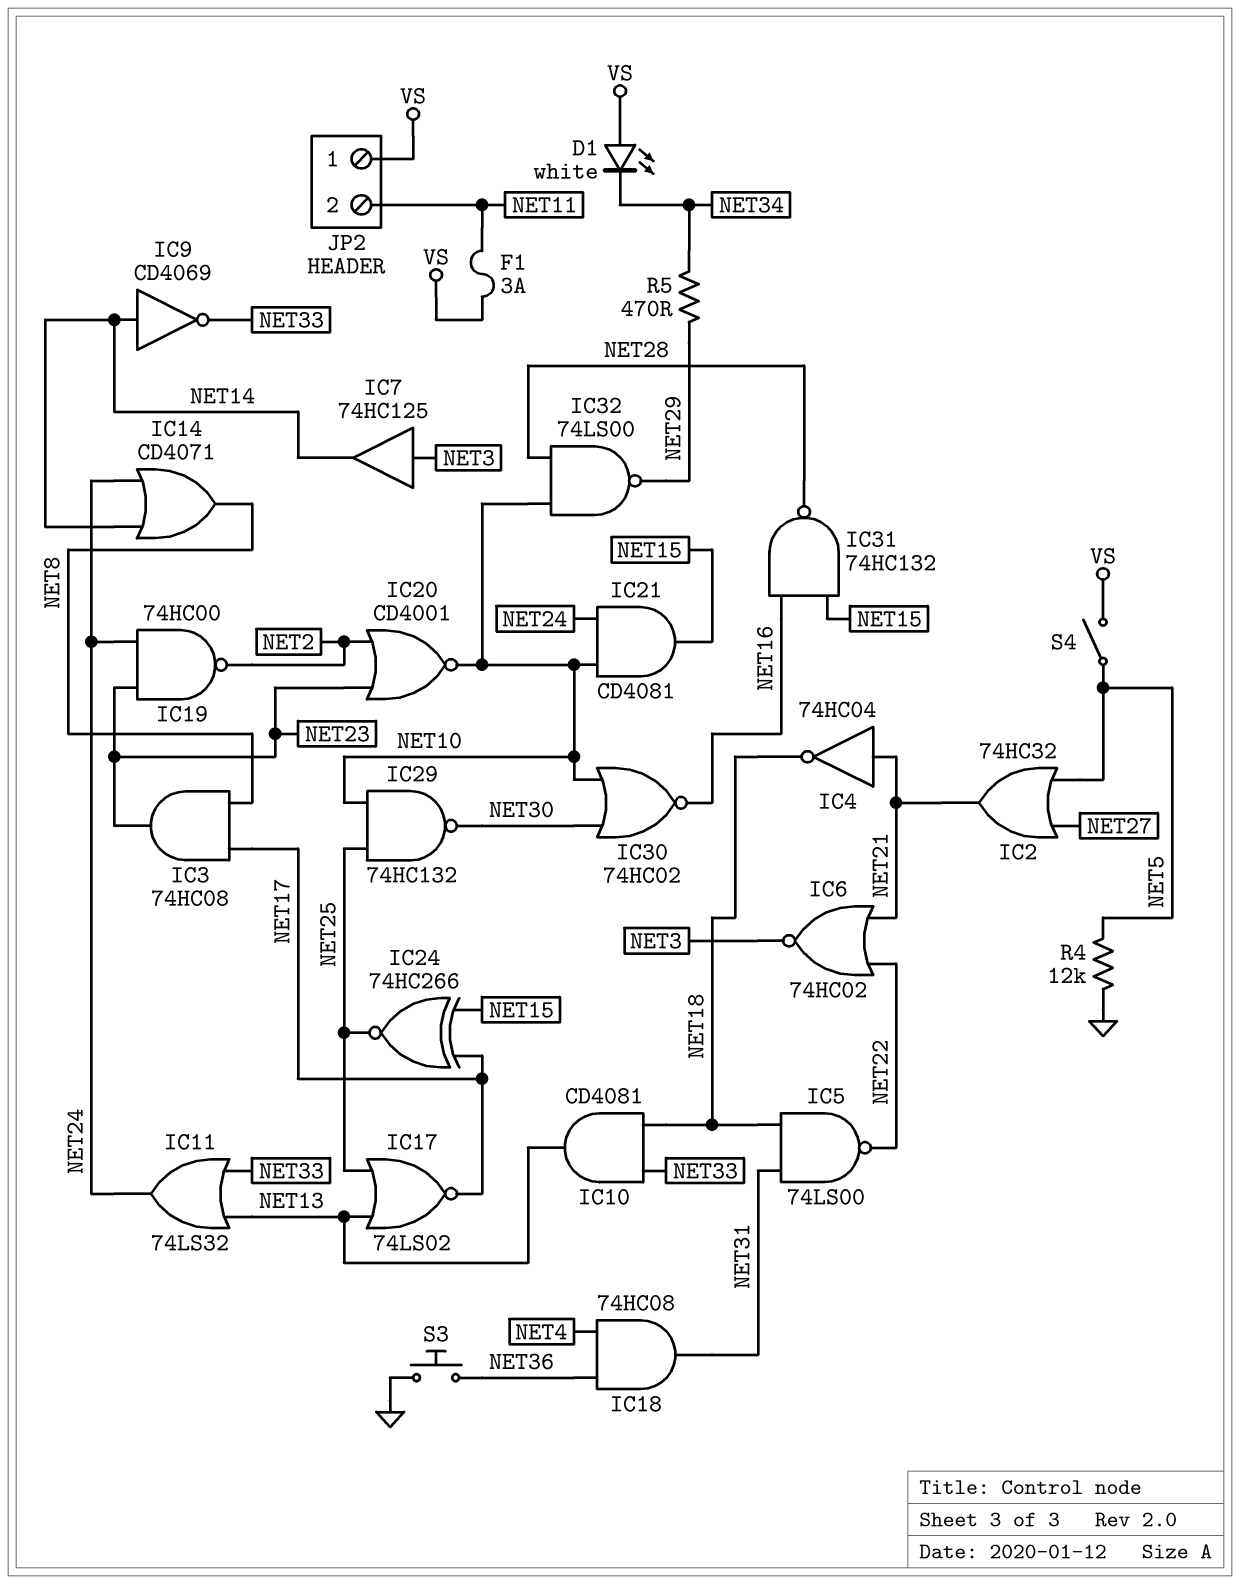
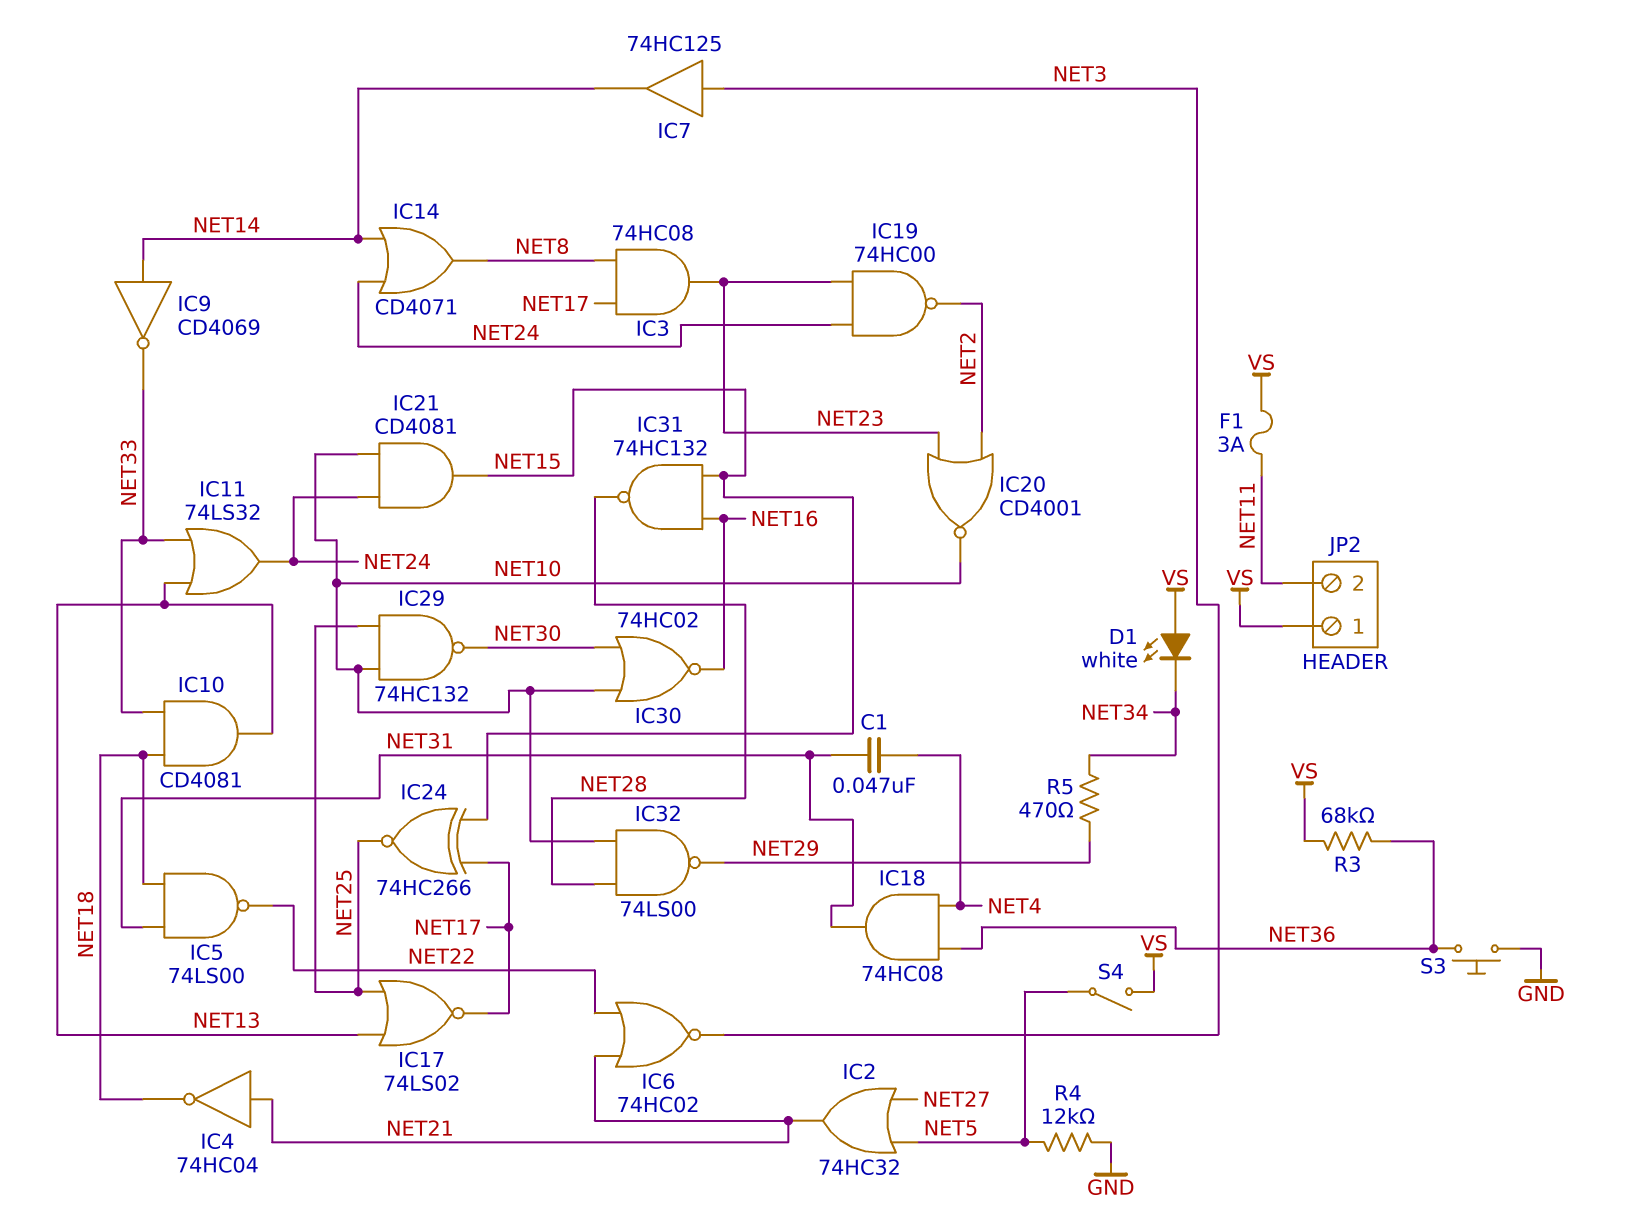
C1: none -> 47nF (NET4, NET31)
R3: none -> 68k (NET36, VS)

